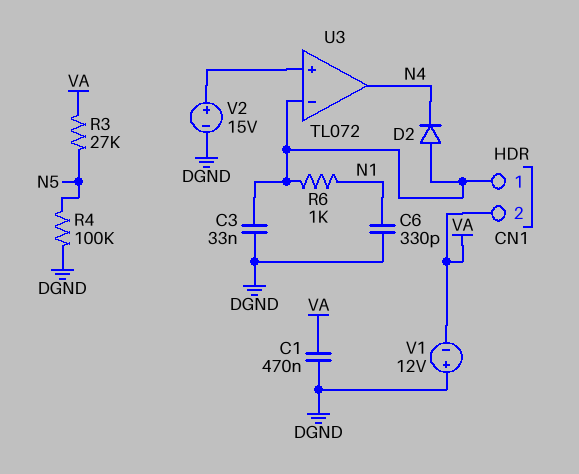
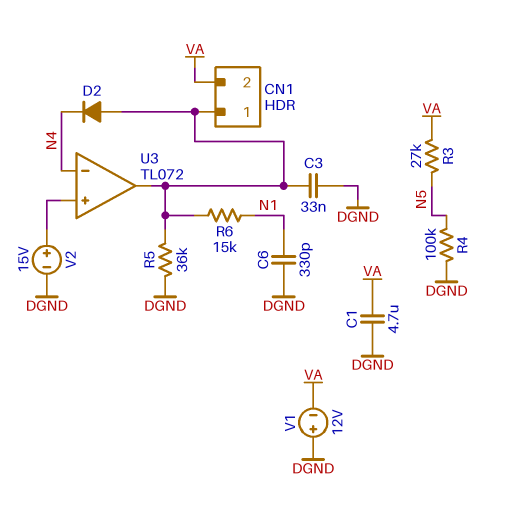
C1: 470nF (DGND, VA) -> 4.7uF (DGND, VA)
R5: none -> 36k (CN1/1, DGND)
R6: 1k (CN1/1, N1) -> 15k (CN1/1, N1)
U3 pin in-: CN1/1 -> N4
U3 pin out: N4 -> CN1/1

